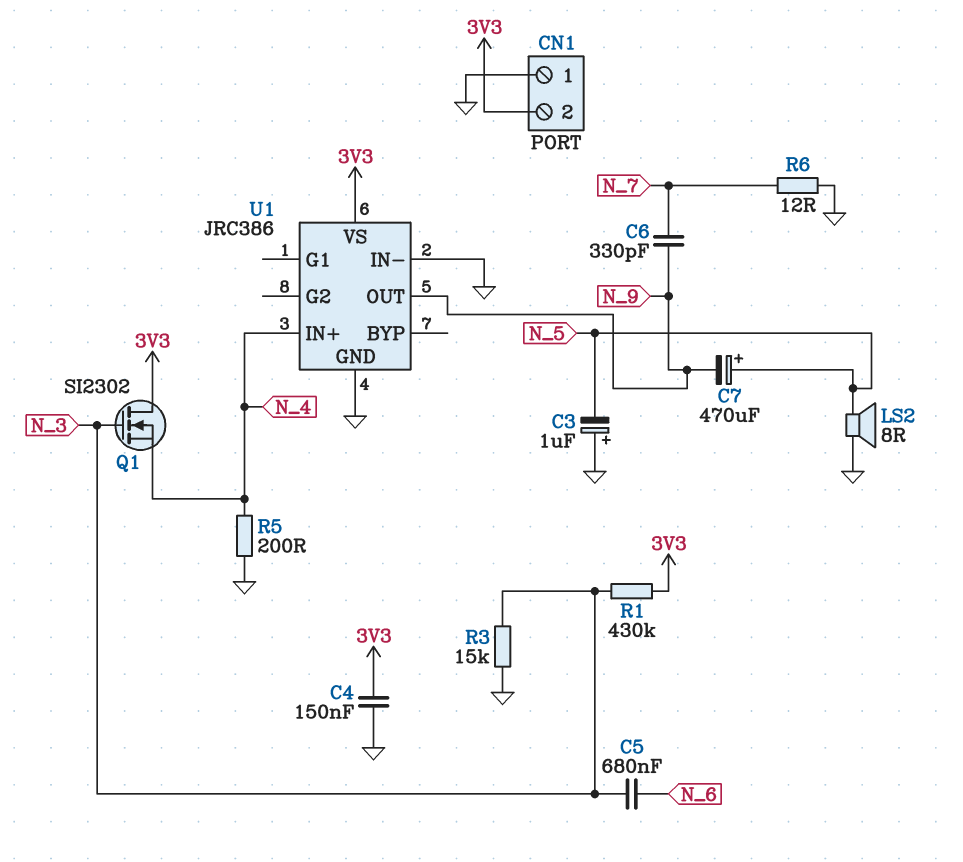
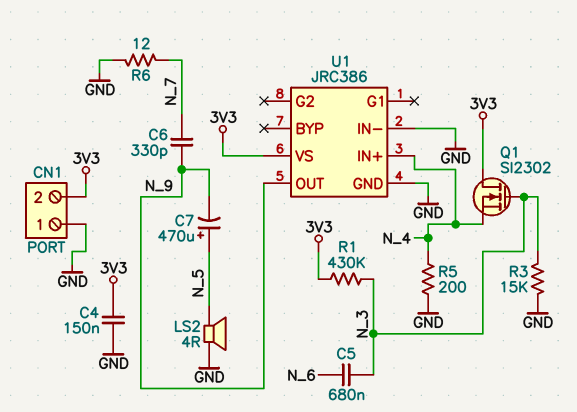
C3: 1uF (plus GND, minus N_5) -> none
LS2: speaker 8R (GND, N_5) -> speaker 4R (GND, N_5)

